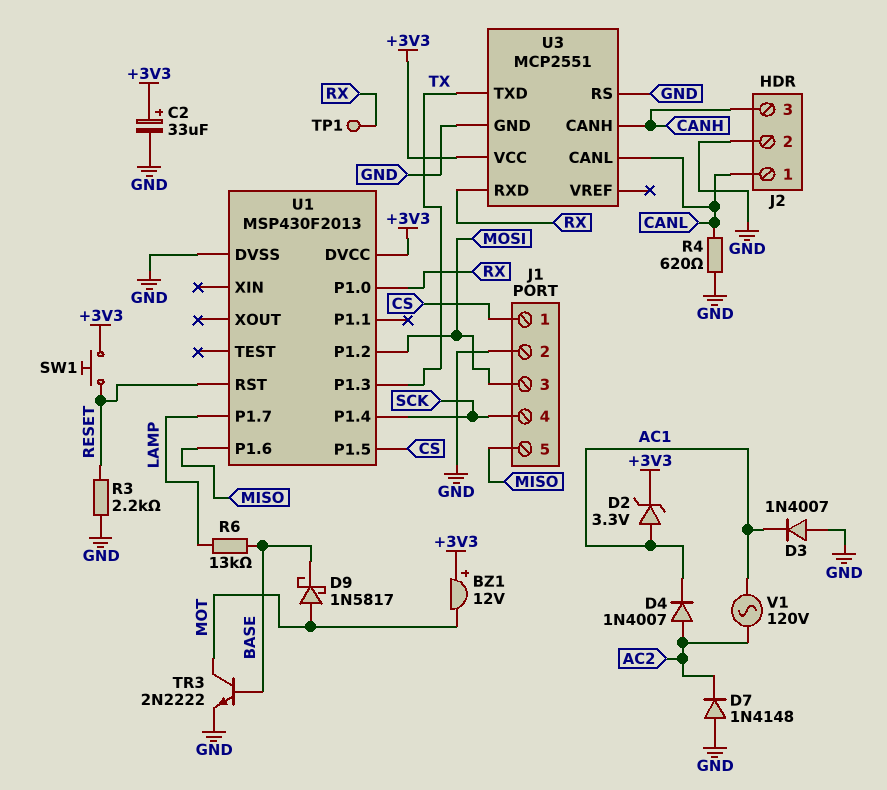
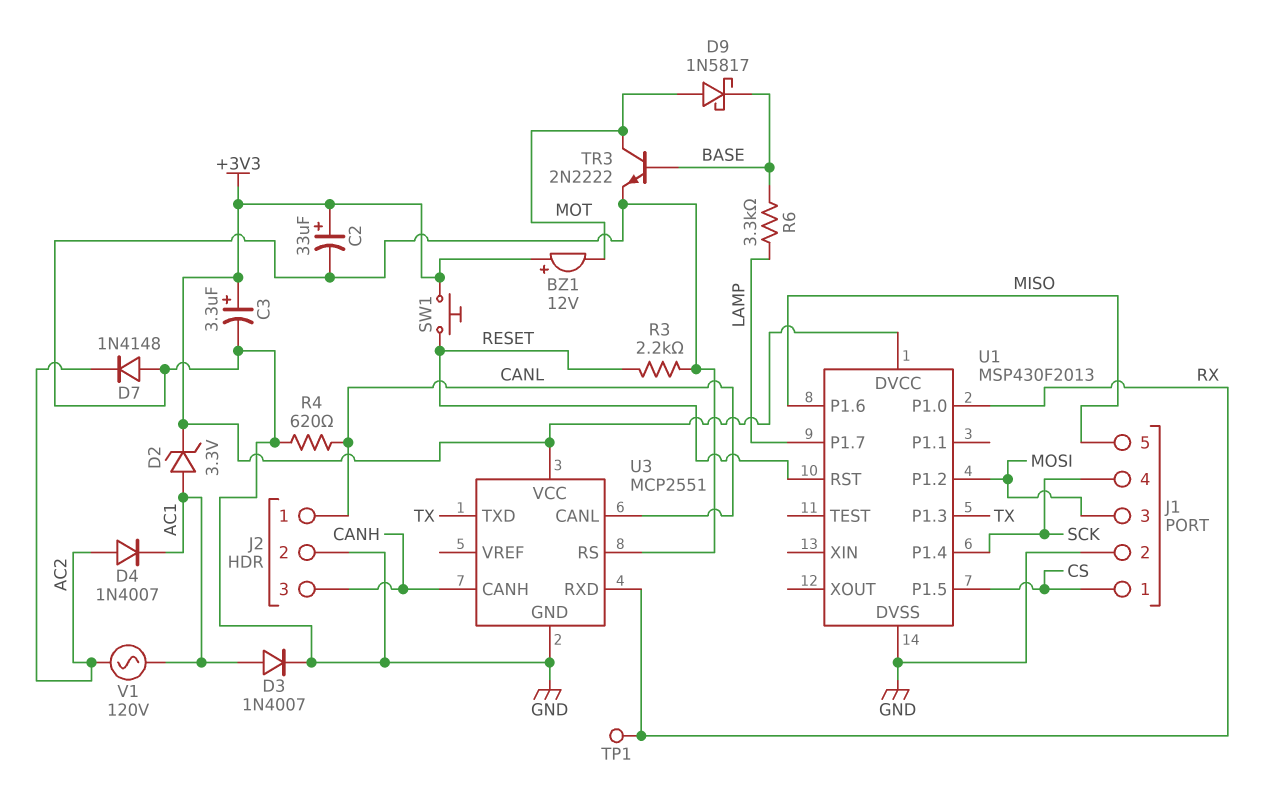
C3: none -> 3.3uF (plus +3V3, minus GND)
D3: diode 1N4007 (A GND, K AC1) -> diode 1N4007 (A AC1, K GND)
R6: 13k (BASE, LAMP) -> 3.3k (BASE, LAMP)

